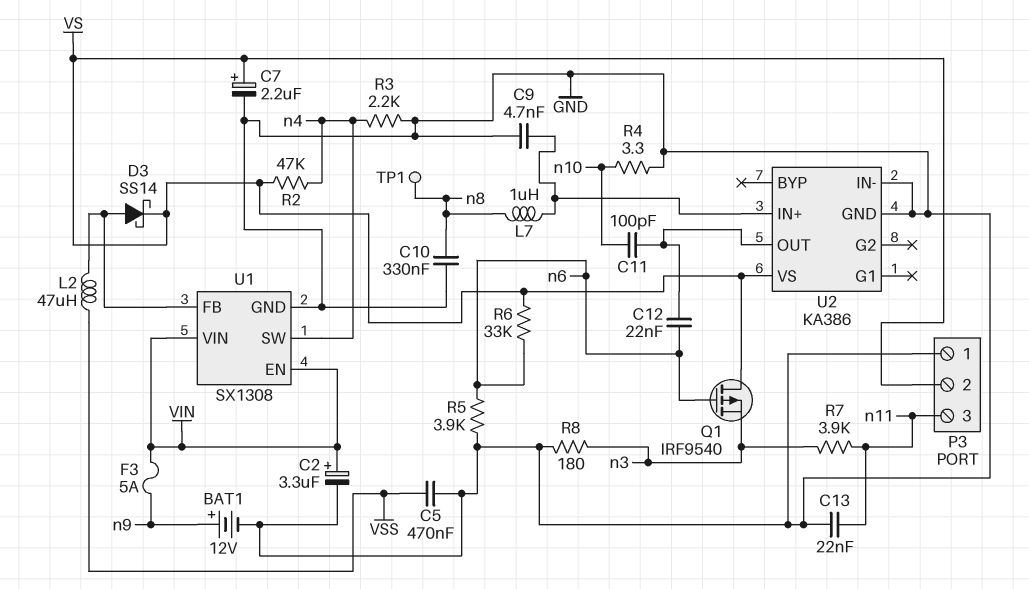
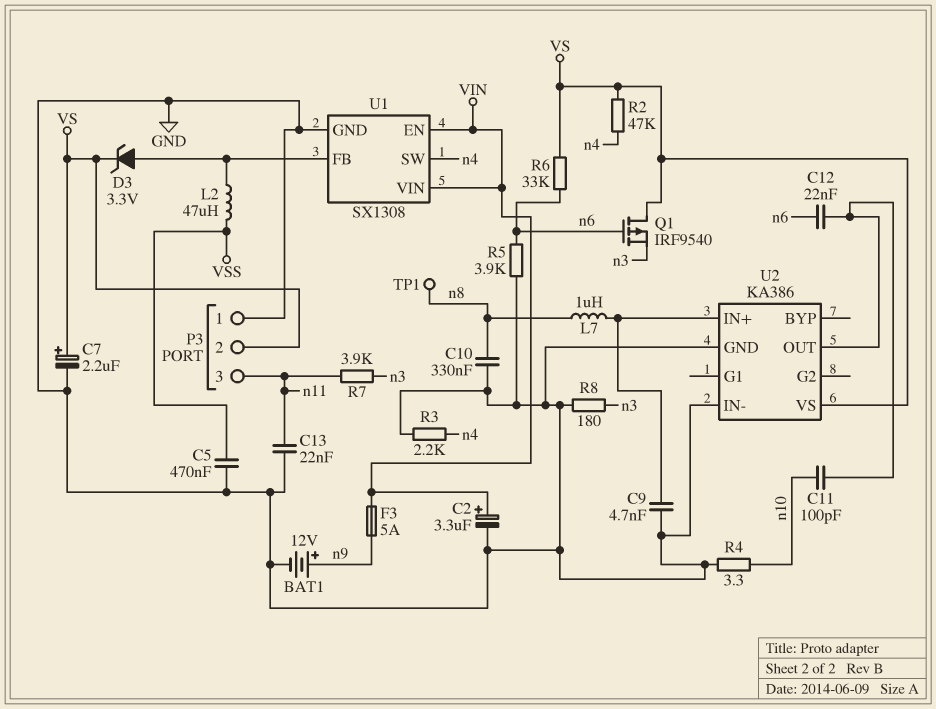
D3: schottky SS14 (A U1/FB, K VS) -> zener 3.3V (A U1/FB, K VS)

